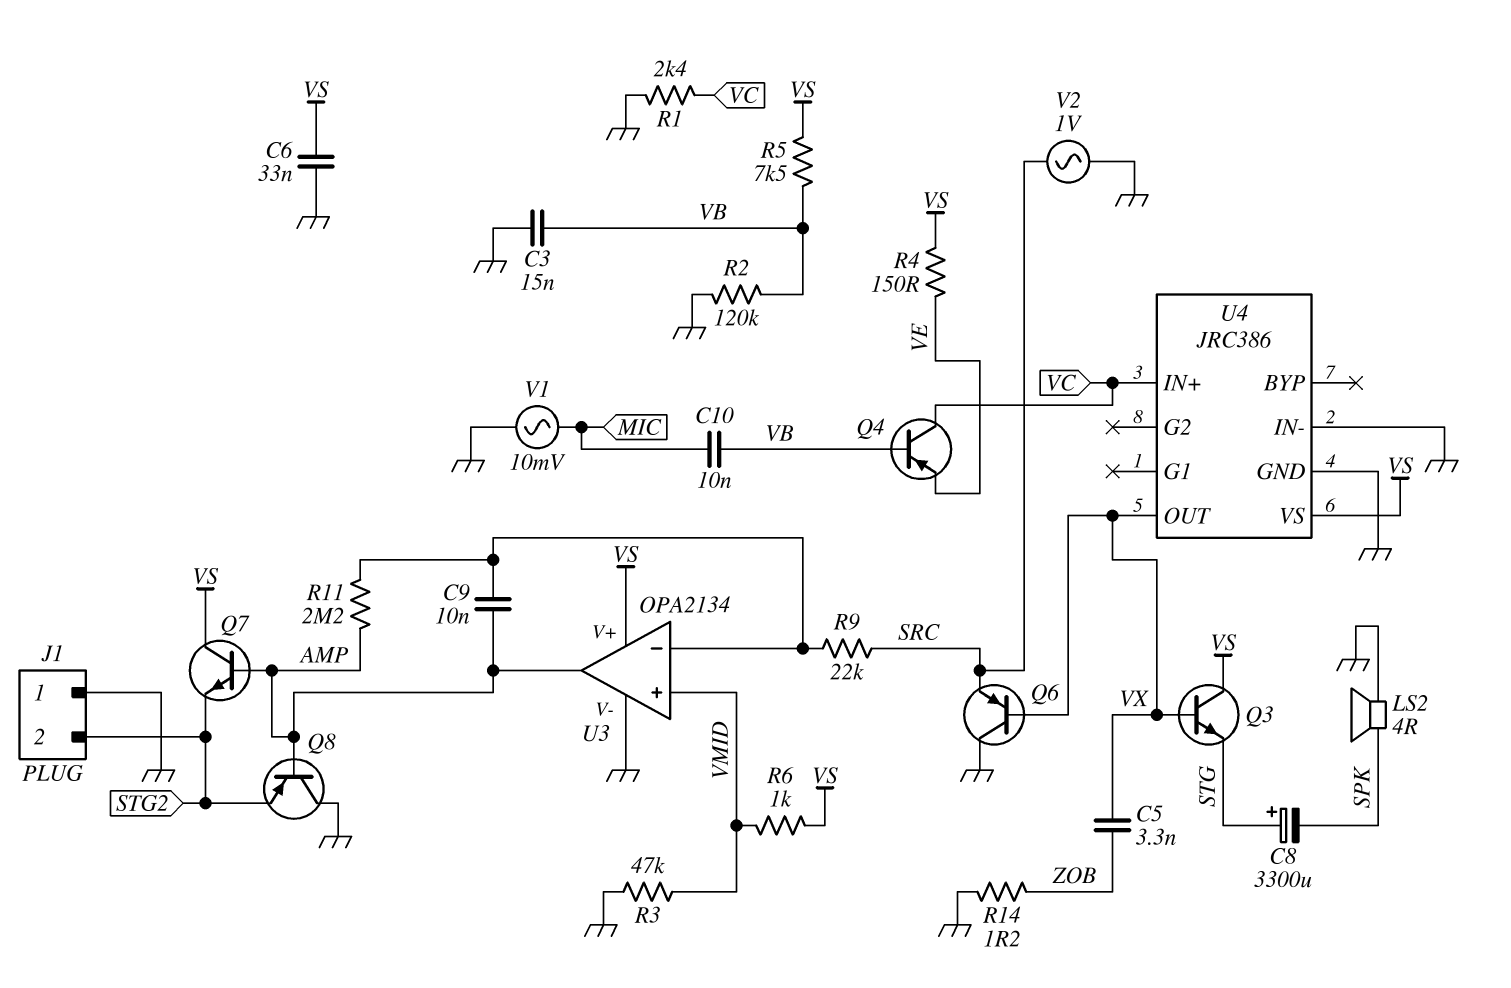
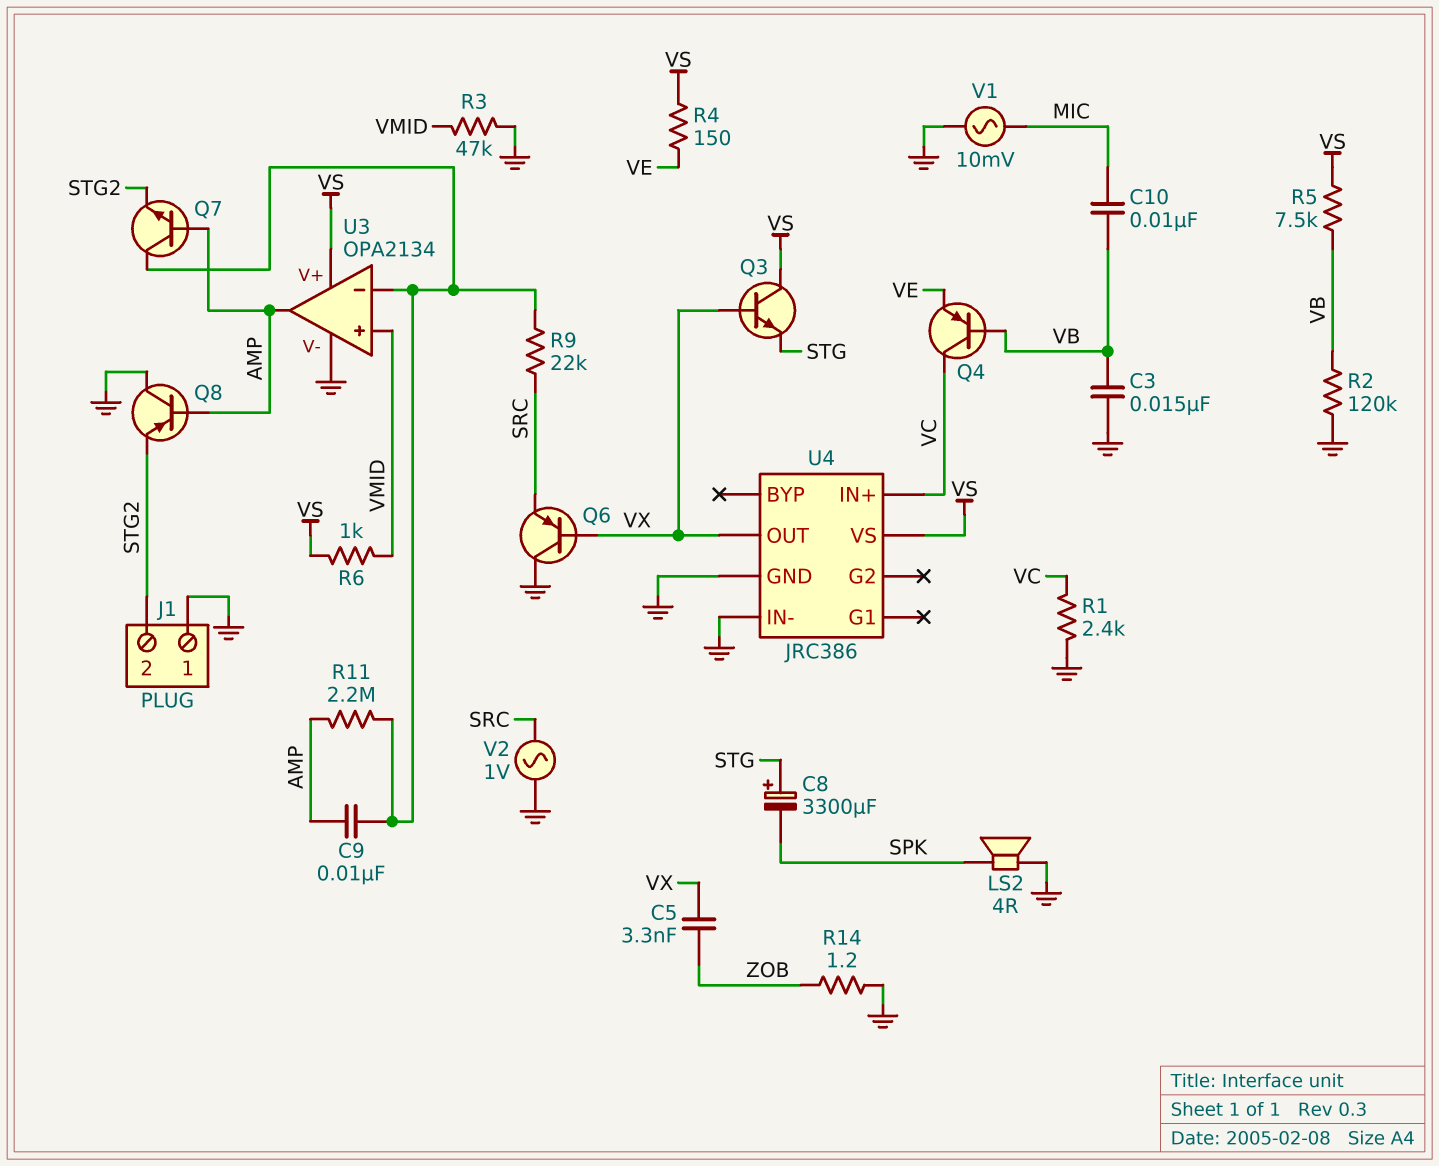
C6: 33nF (GND, VS) -> none
Q7: NPN (B AMP, C VS, E STG2) -> NPN (B AMP, C U3/in-, E STG2)

